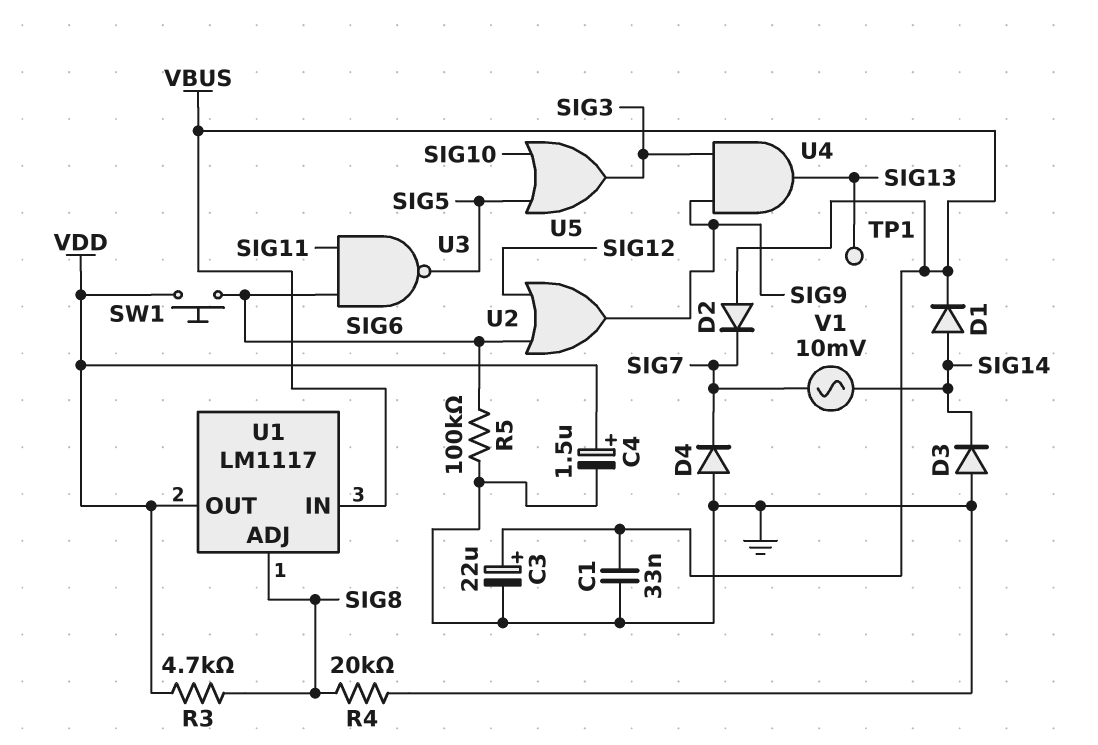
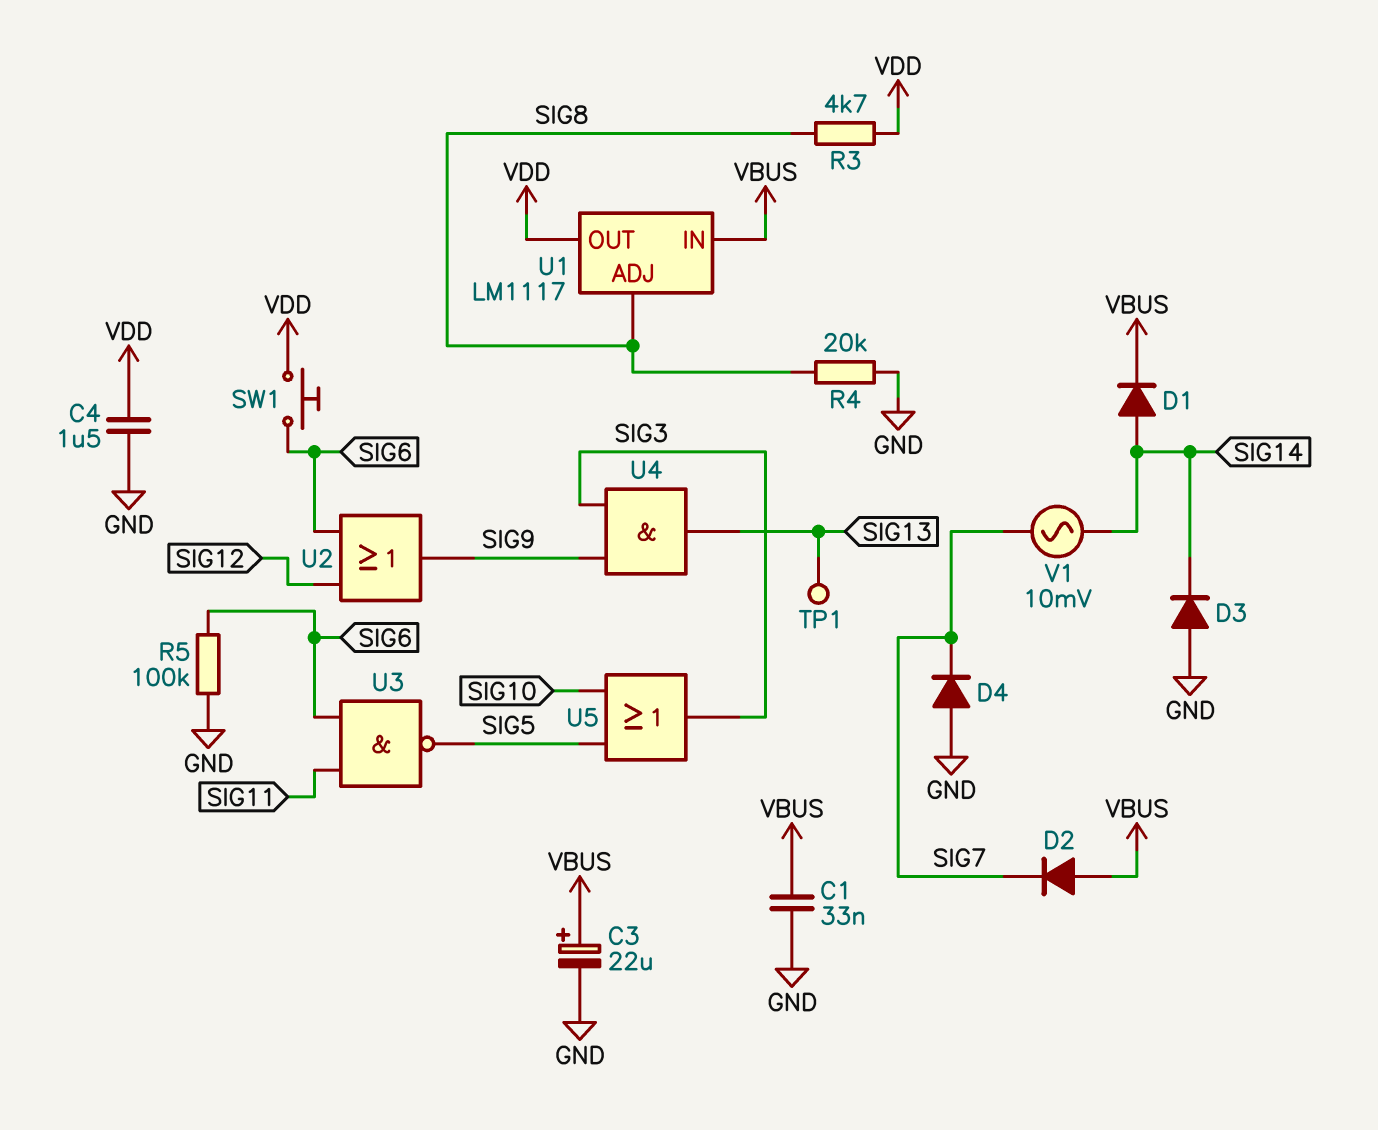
C4: 1.5uF (plus VDD, minus GND) -> 1.5uF (GND, VDD)

